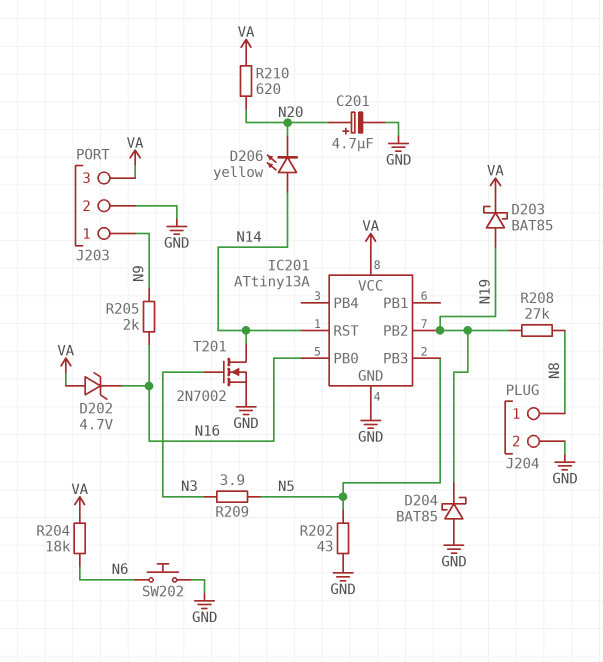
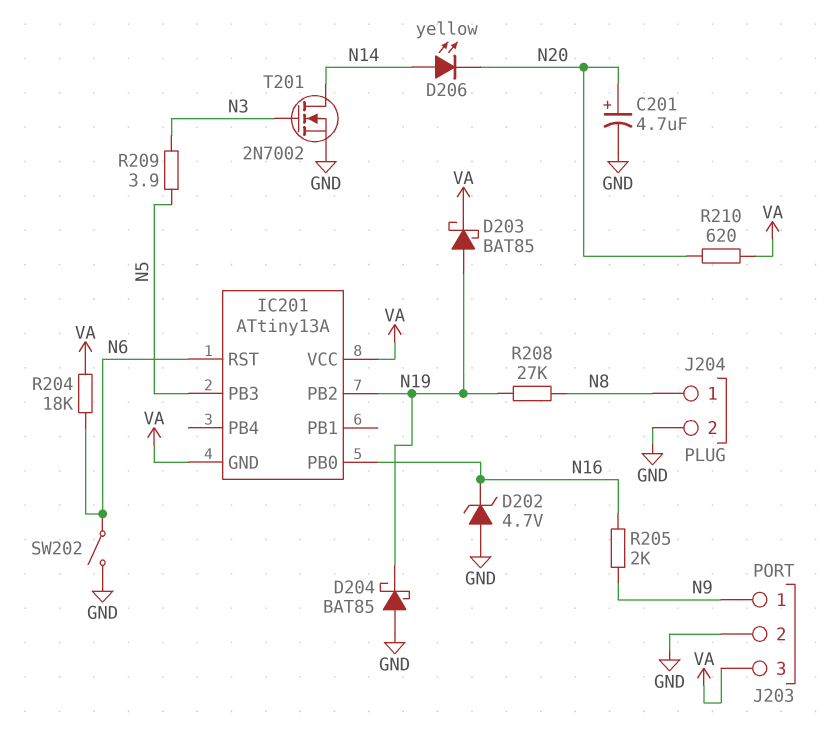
D202: zener 4.7V (A VA, K N16) -> zener 4.7V (A GND, K N16)
IC201 pin GND: GND -> VA
IC201 pin RST: N14 -> N6
R202: 43 (GND, N5) -> none
SW202: button (GND, N6) -> switch (GND, N6)

